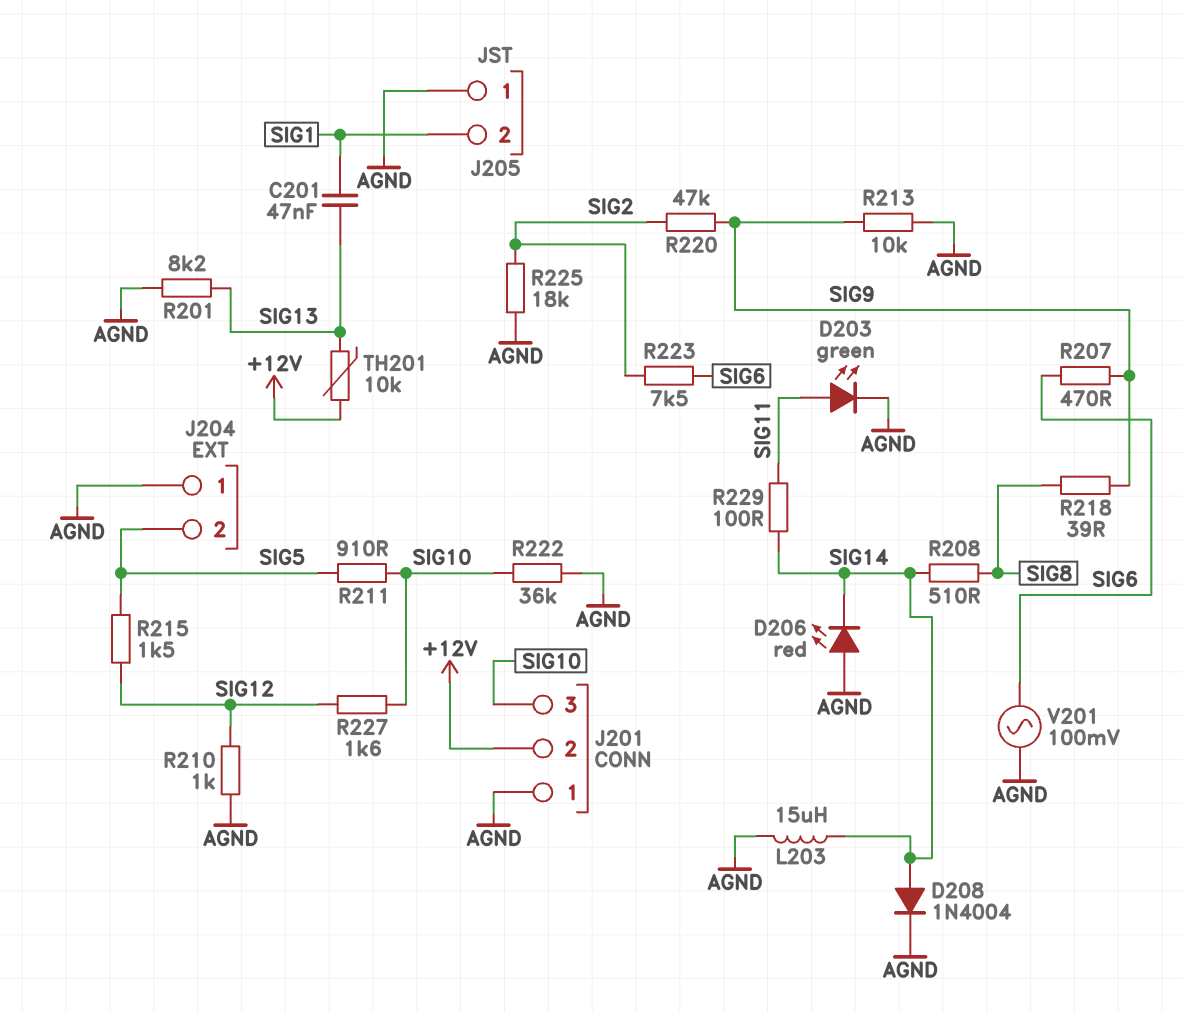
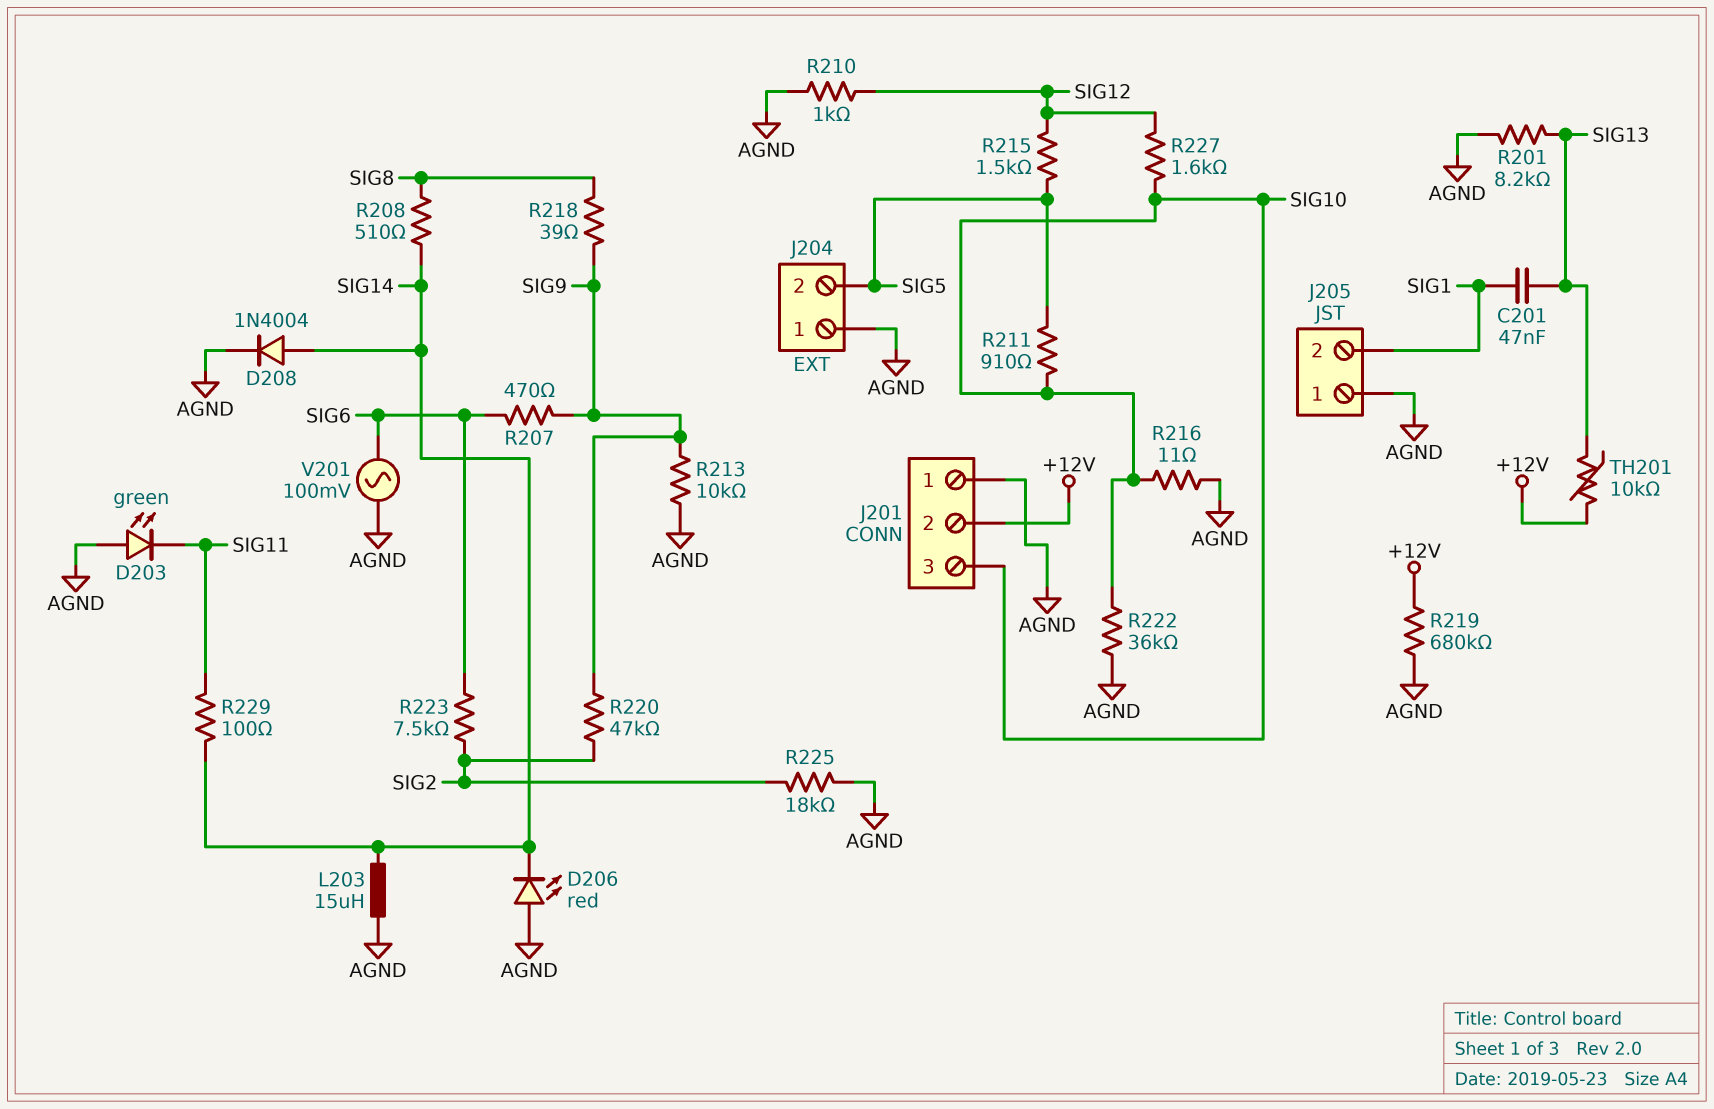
D203: LED green (A SIG11, K AGND) -> LED green (A AGND, K SIG11)
R216: none -> 11 (AGND, SIG10)
R219: none -> 680k (+12V, AGND)

